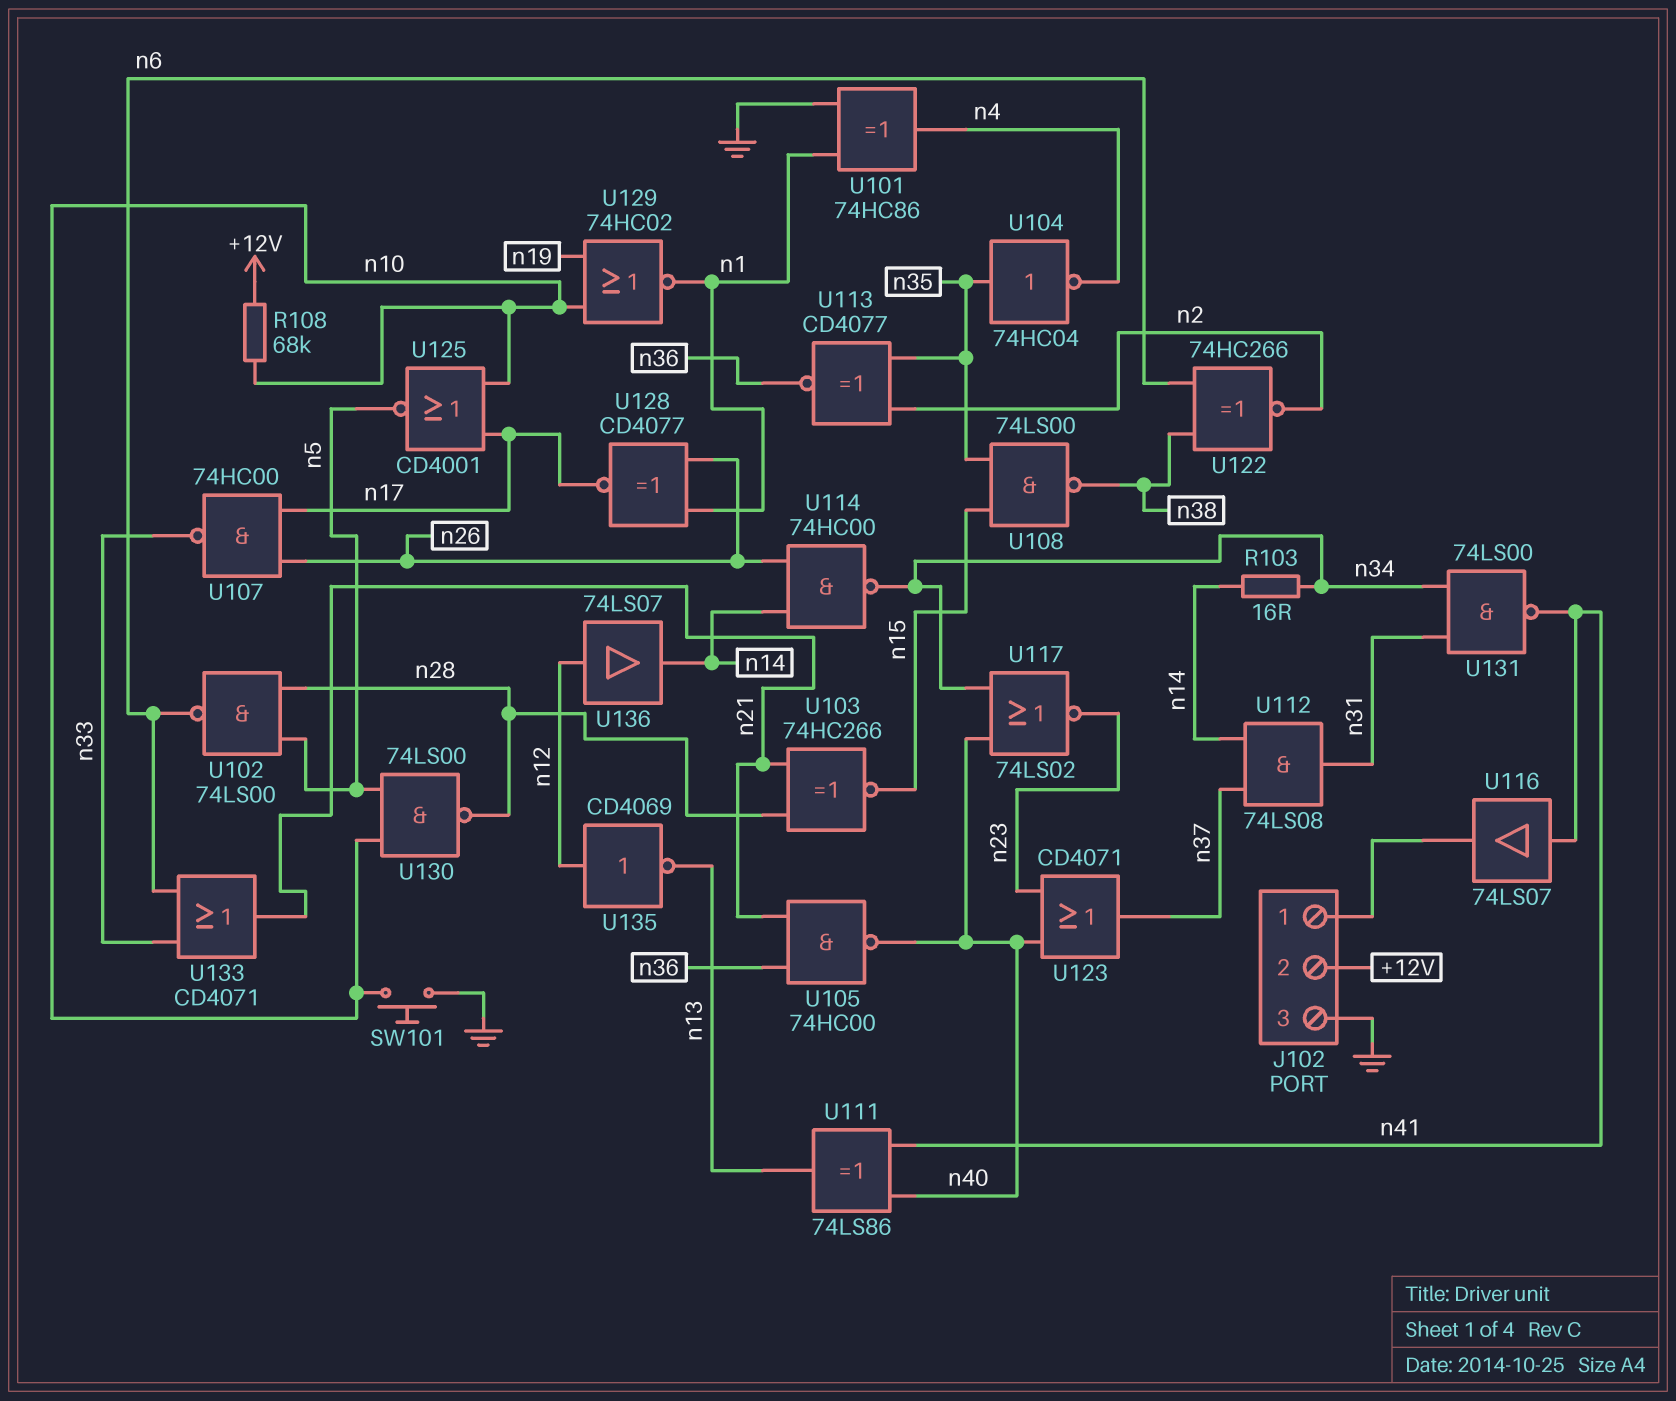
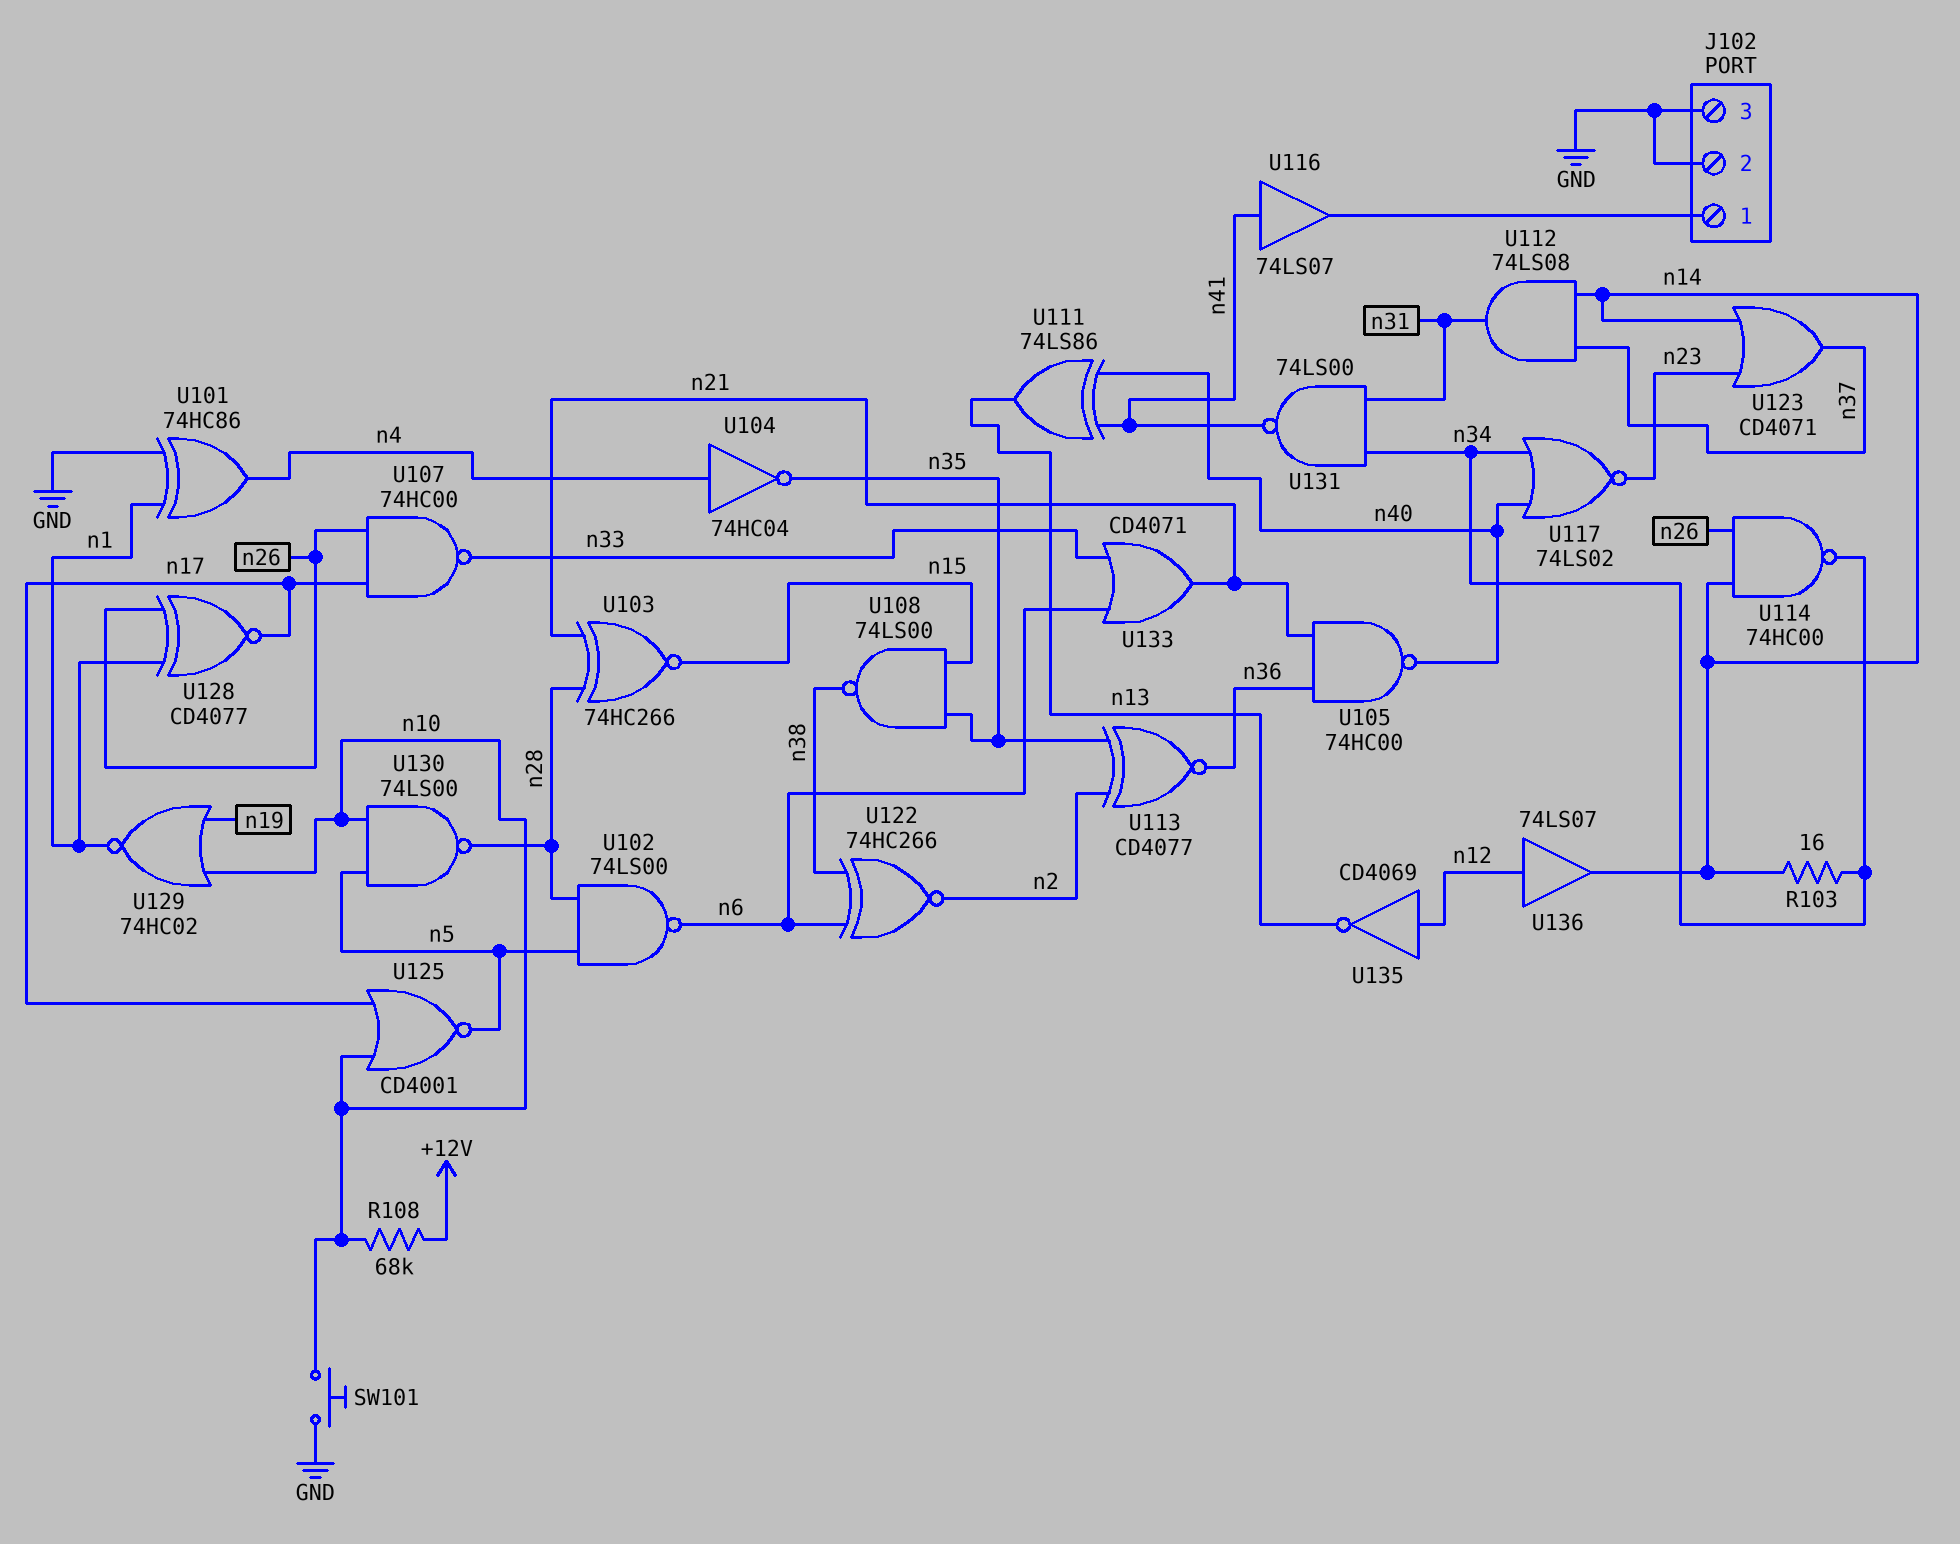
J102 pin 2: +12V -> GND
U104: NOT 74HC04 (in n35, out n4) -> NOT 74HC04 (in n4, out n35)
U123: OR CD4071 (in n23, in n40, out n37) -> OR CD4071 (in n14, in n23, out n37)

